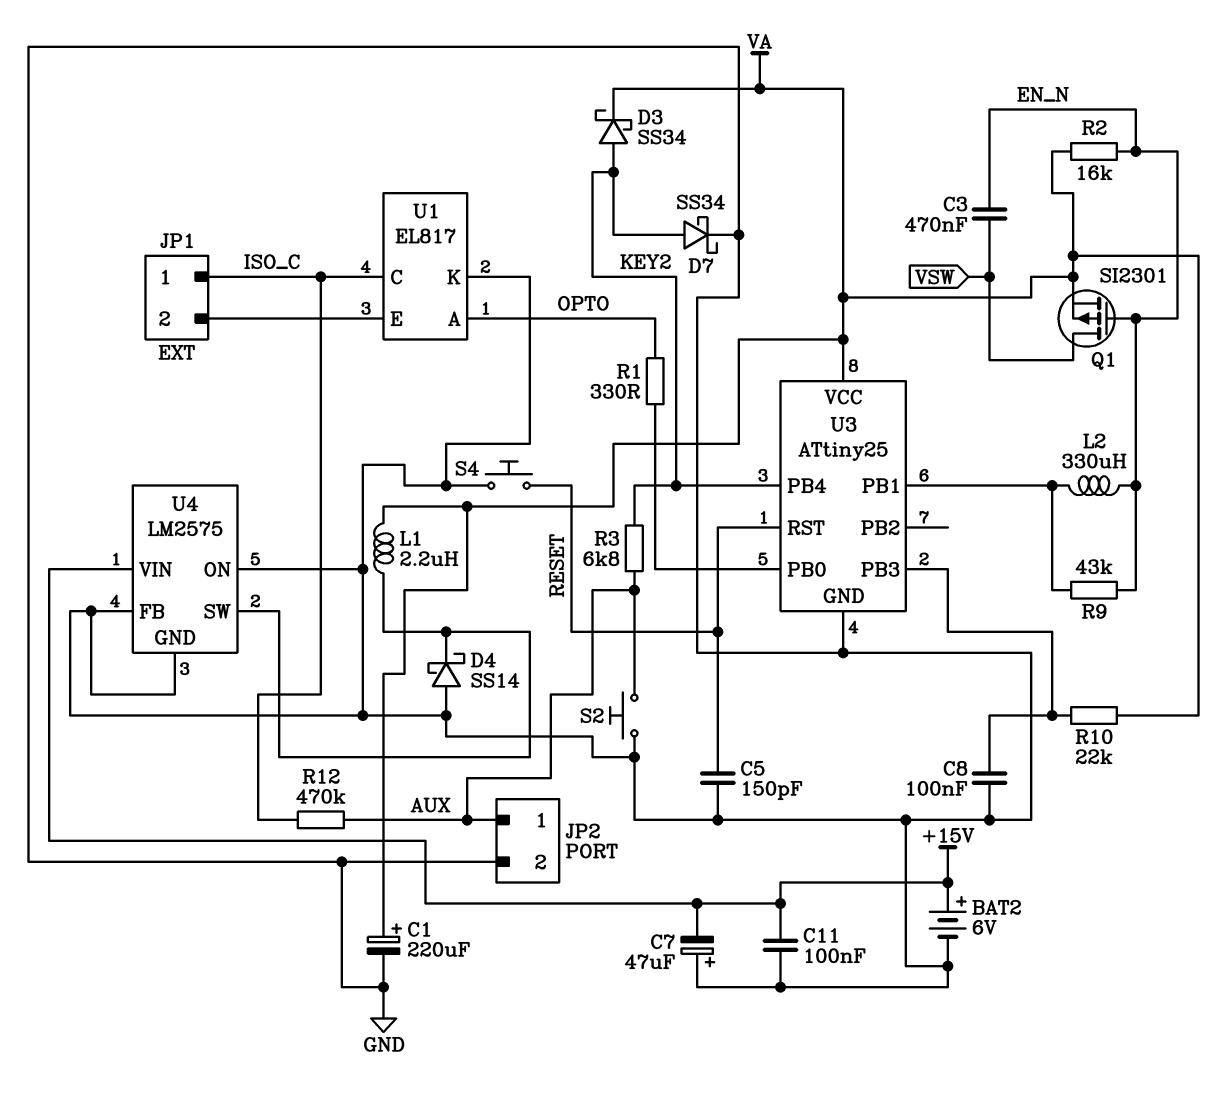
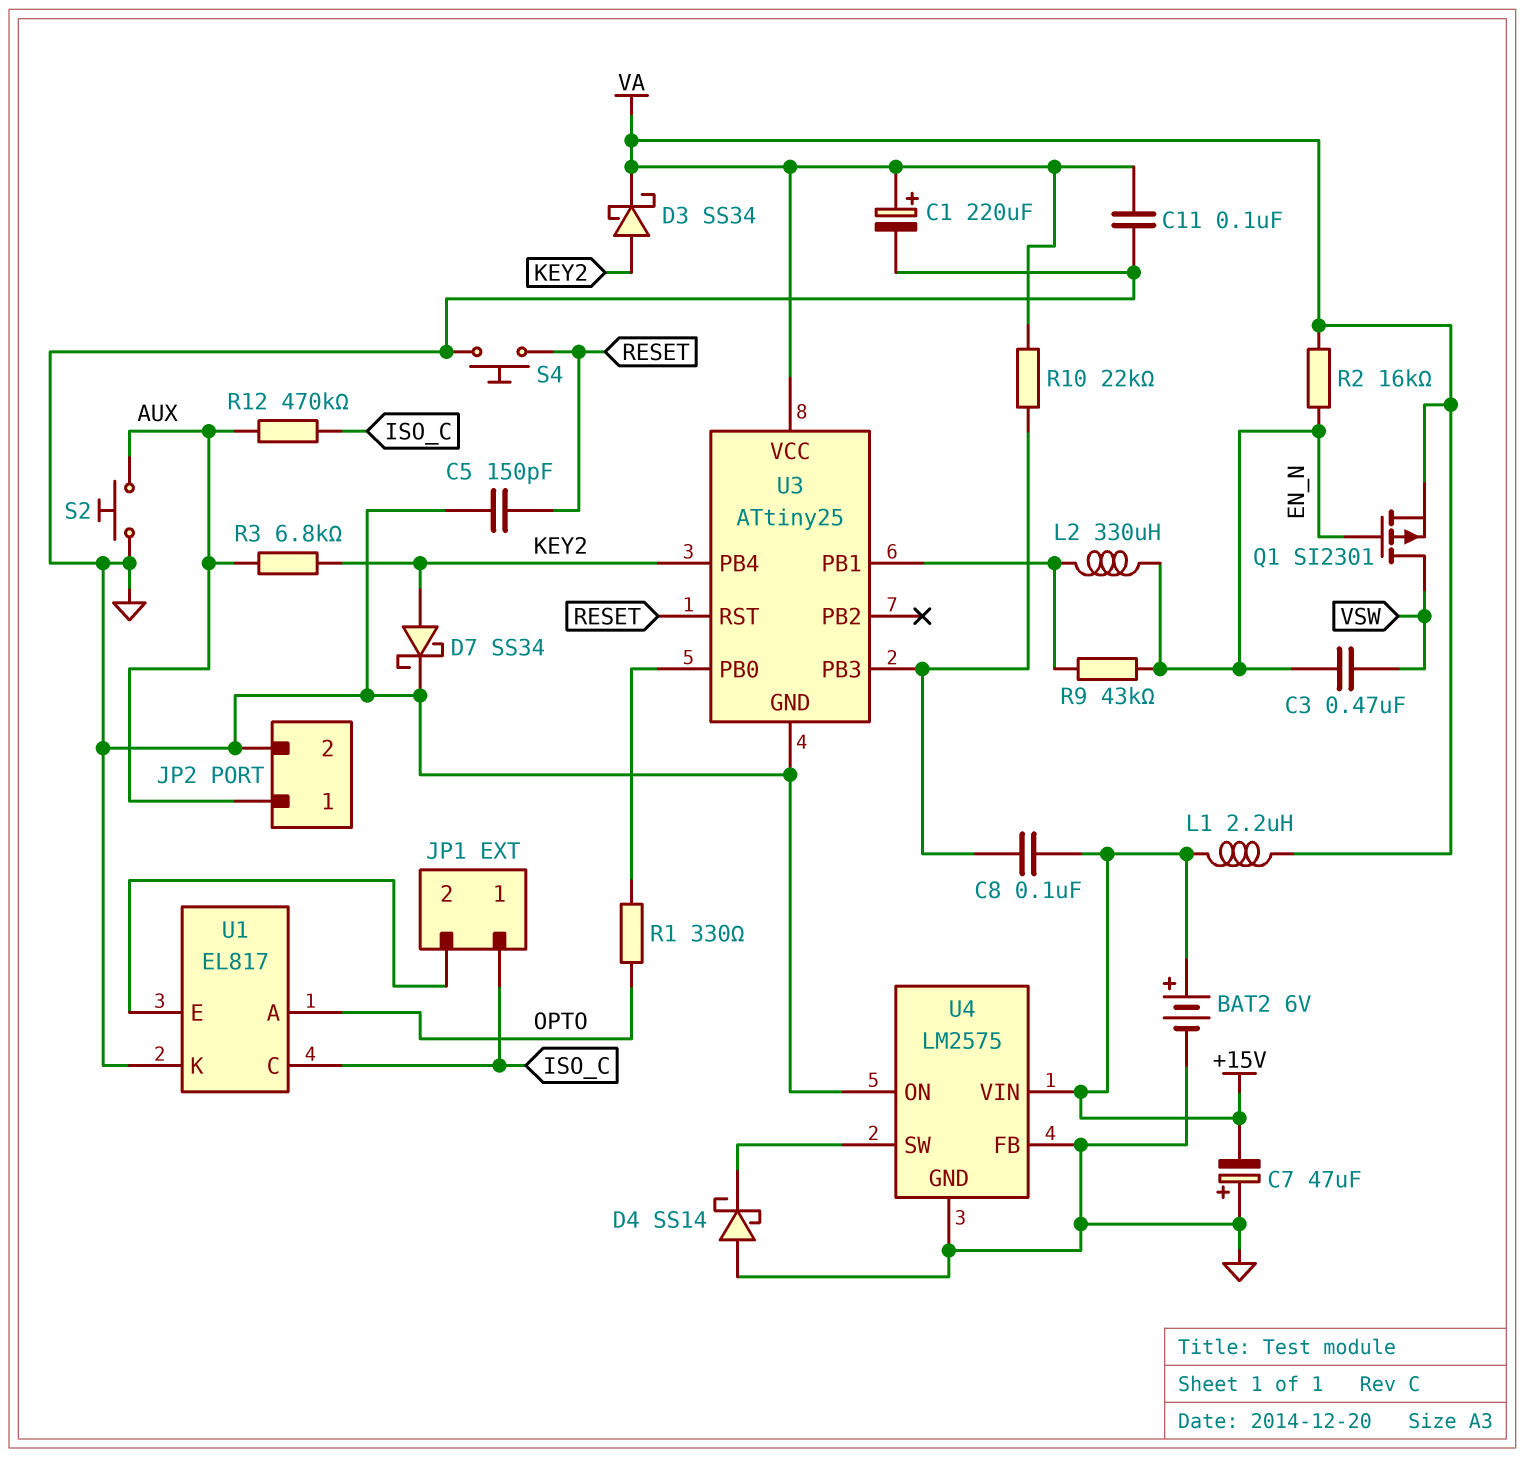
C8: 100nF (GND, U3/PB3) -> 100nF (+15V, U3/PB3)
C11: 100nF (+15V, GND) -> 100nF (GND, VA)
L1: 2.2uH (U4/SW, VA) -> 2.2uH (+15V, VA)

